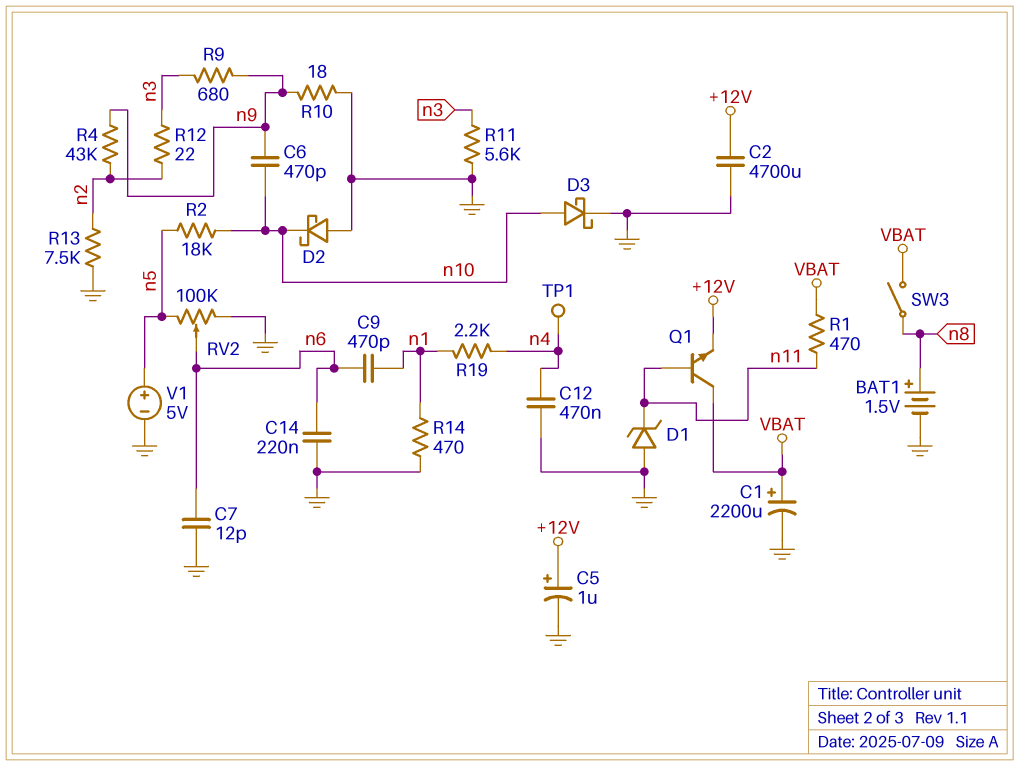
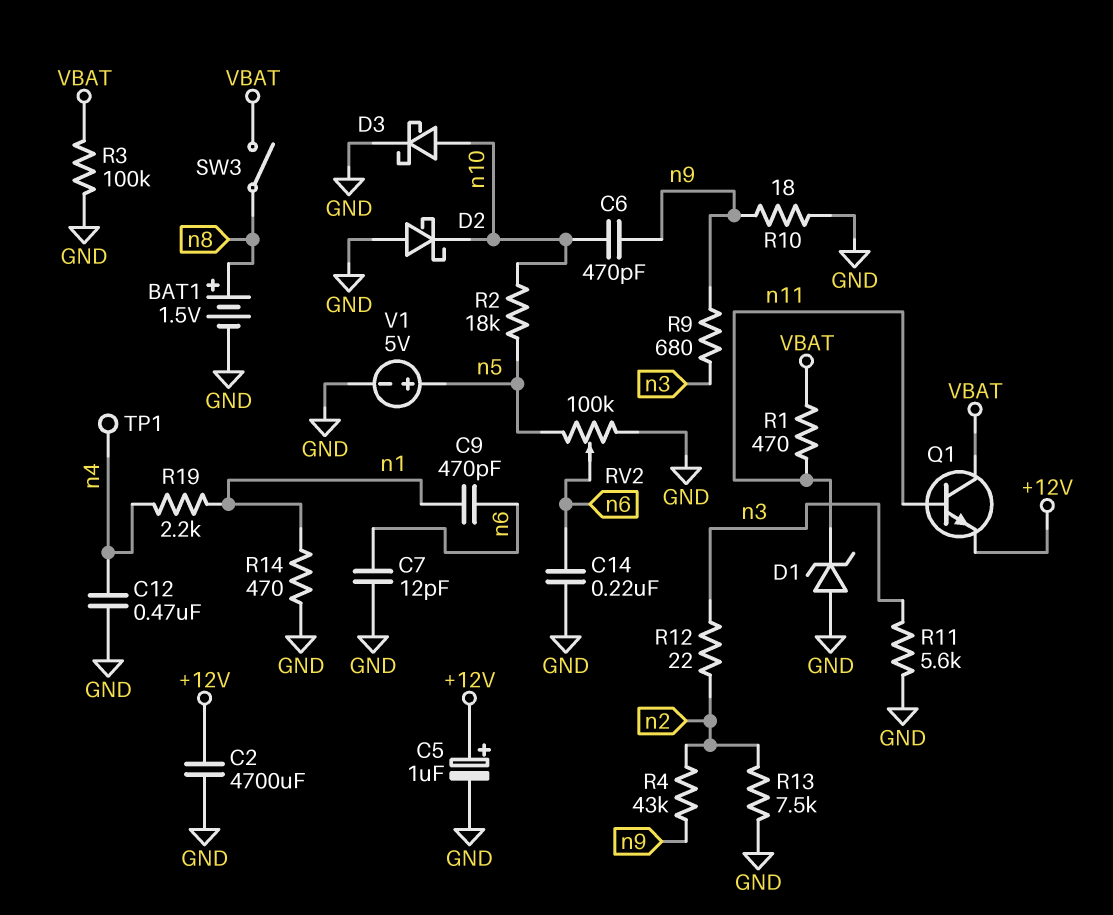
C1: 2200uF (plus VBAT, minus GND) -> none
R3: none -> 100k (GND, VBAT)

